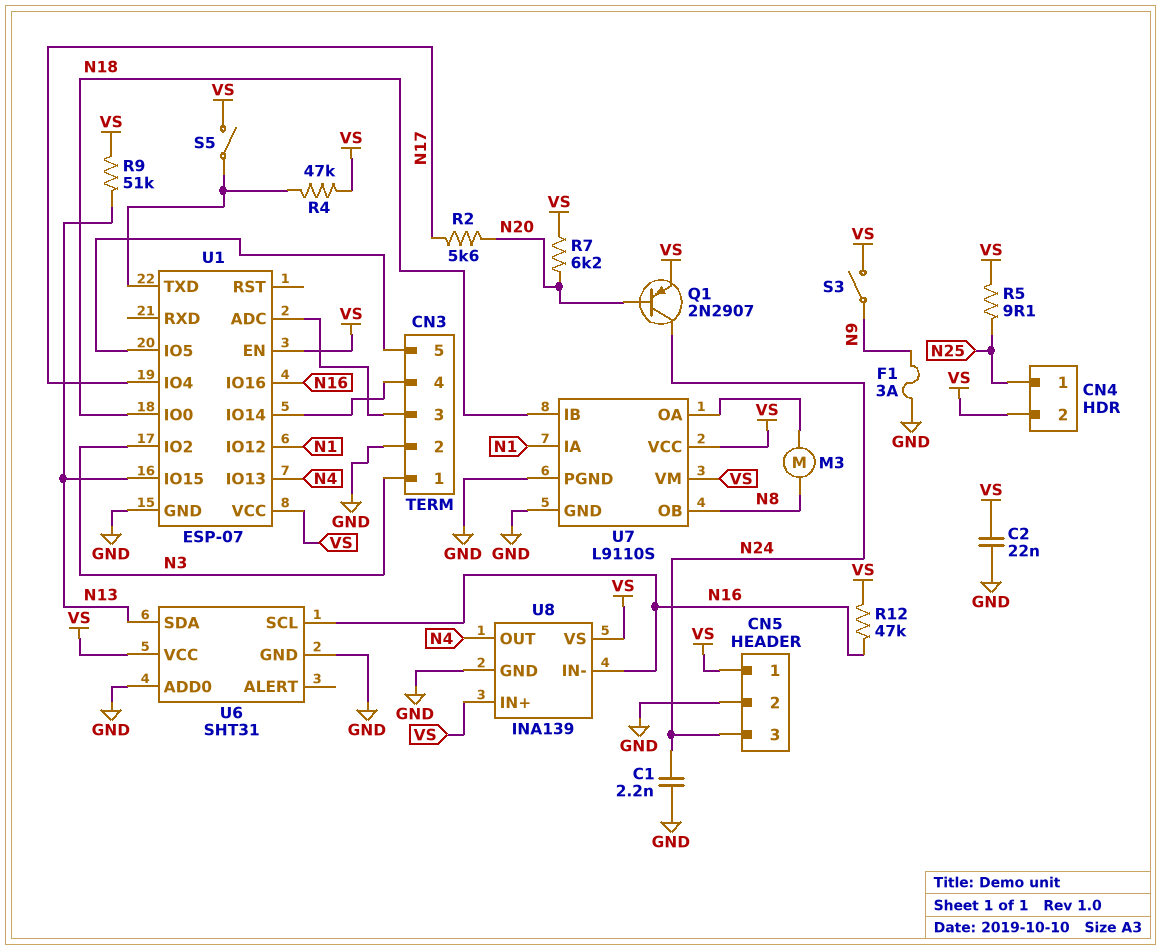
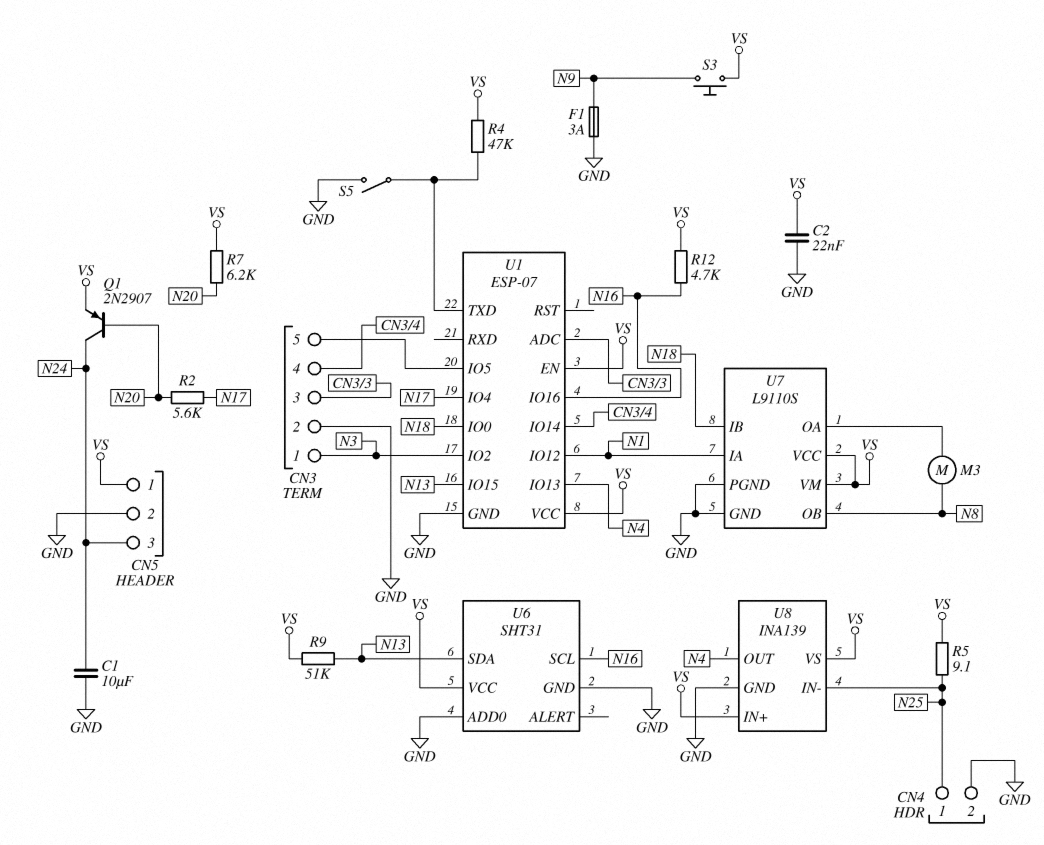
C1: 2.2nF (GND, N24) -> 10uF (GND, N24)
CN4 pin 2: VS -> GND
R12: 47k (N16, VS) -> 4.7k (N16, VS)
S3: switch (N9, VS) -> button (N9, VS)
S5: switch (U1/TXD, VS) -> switch (GND, U1/TXD)
U8 pin IN-: N16 -> N25

